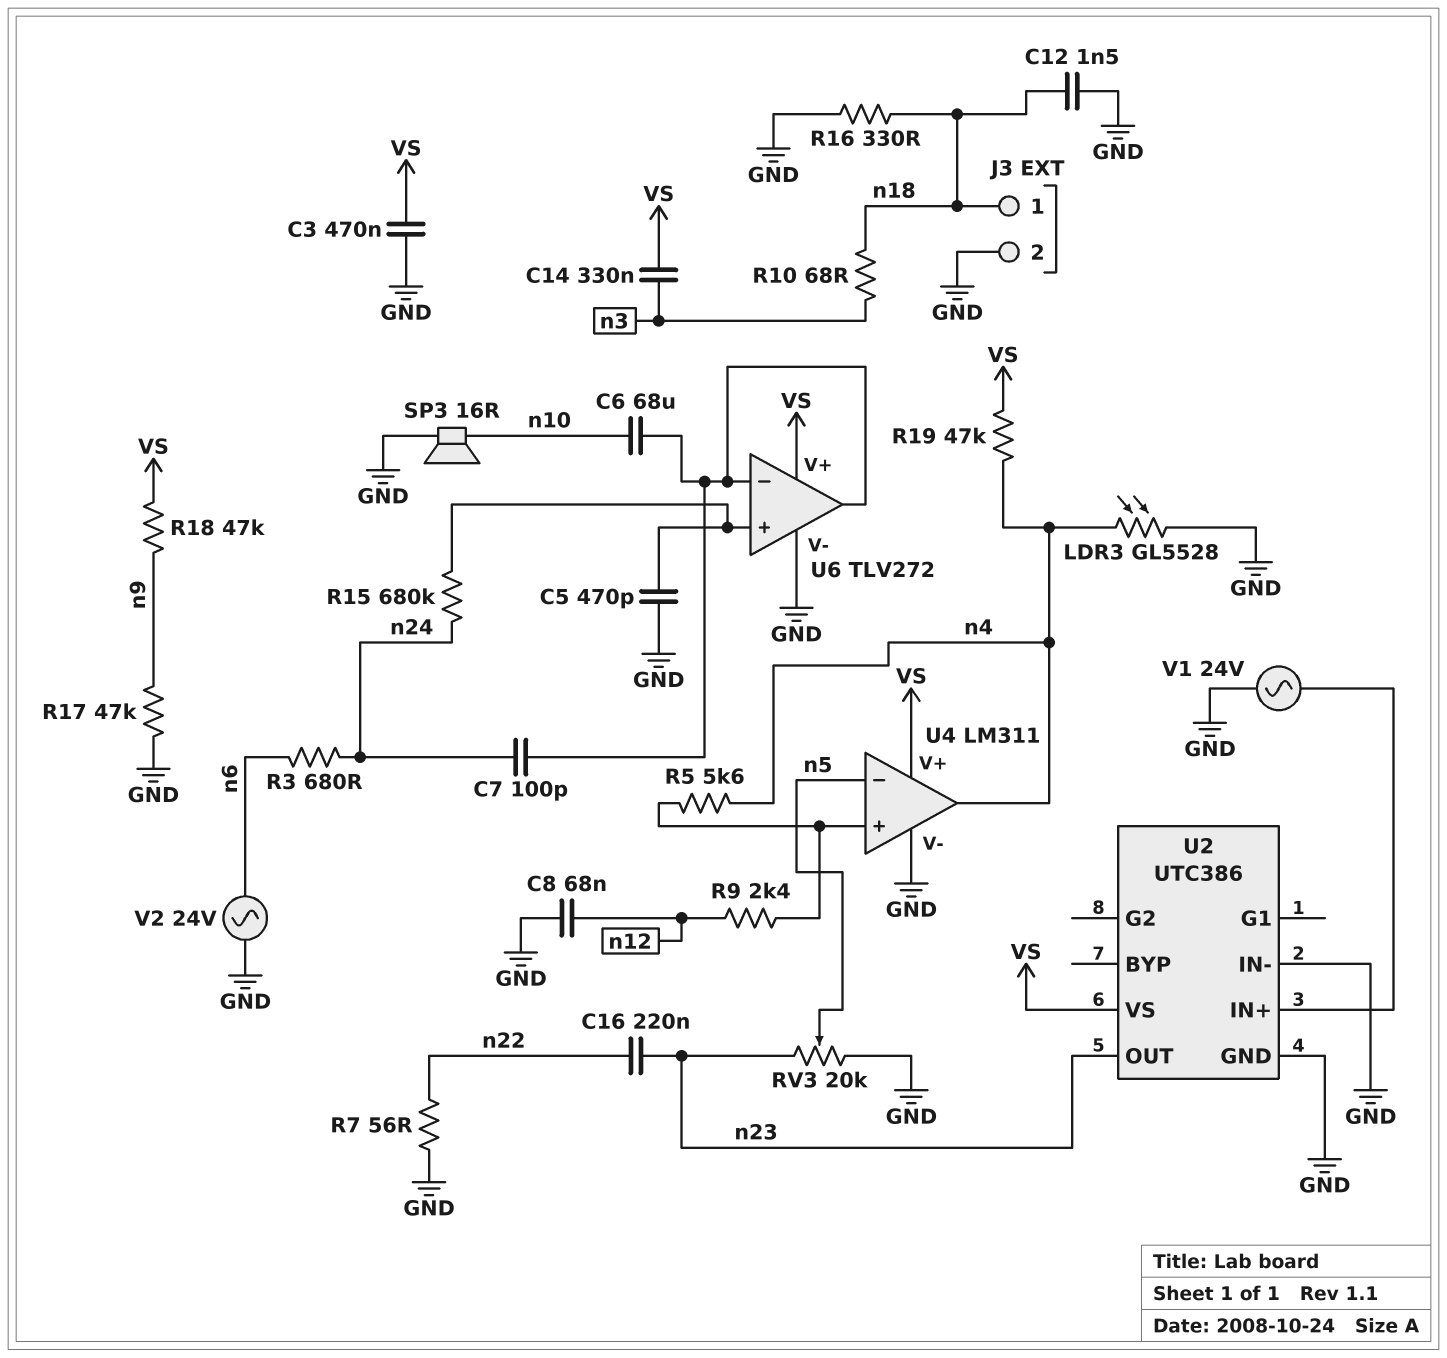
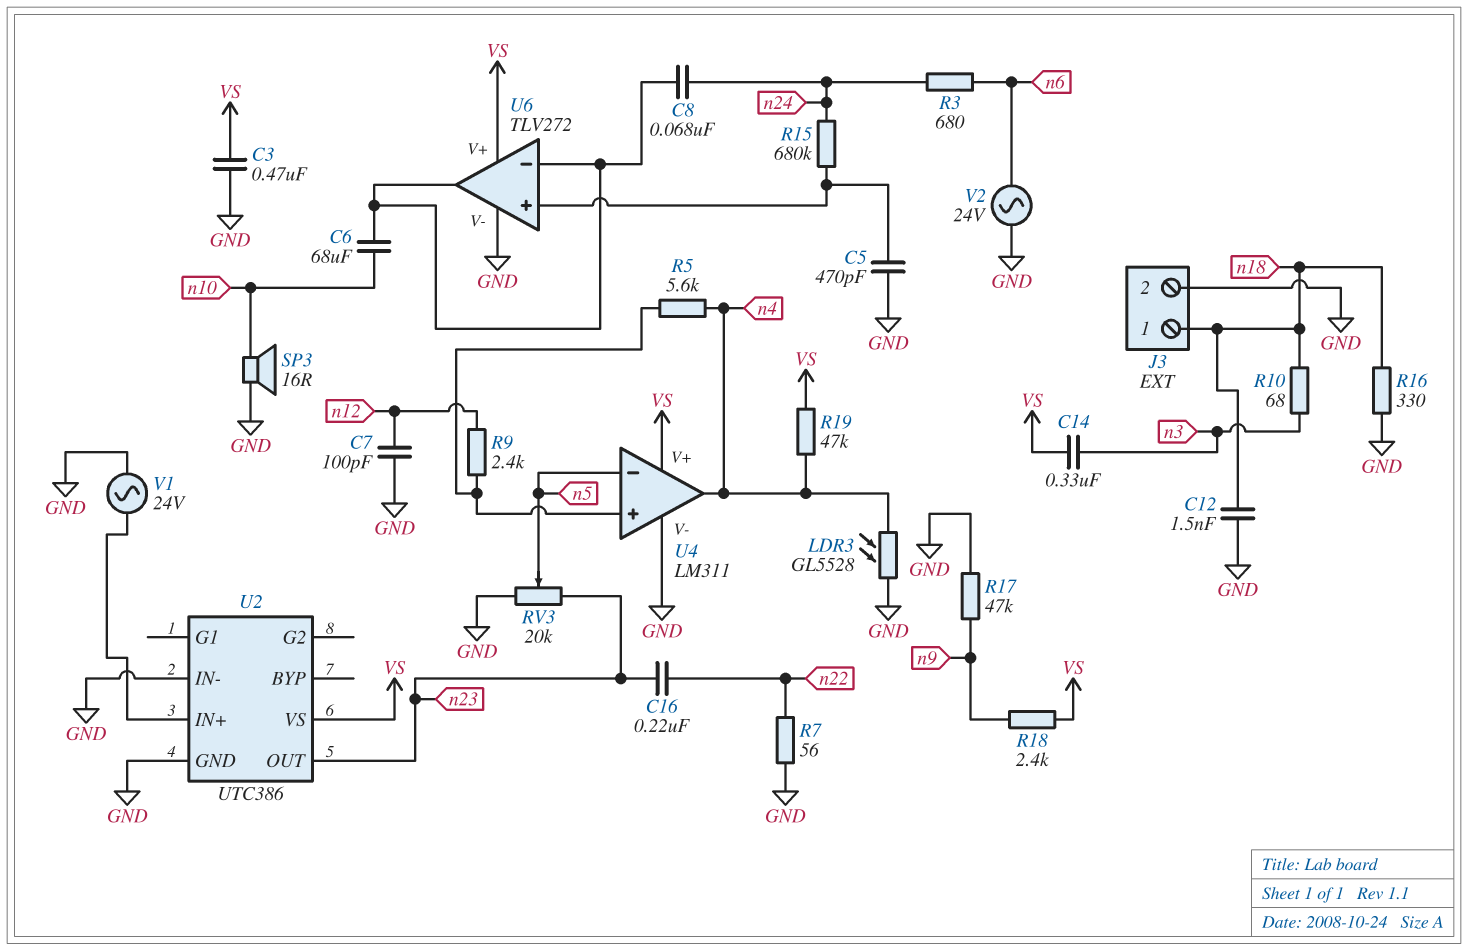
C7: 100pF (U6/in-, n24) -> 100pF (GND, n12)
C8: 68nF (GND, n12) -> 68nF (U6/in-, n24)
R18: 47k (VS, n9) -> 2.4k (VS, n9)

